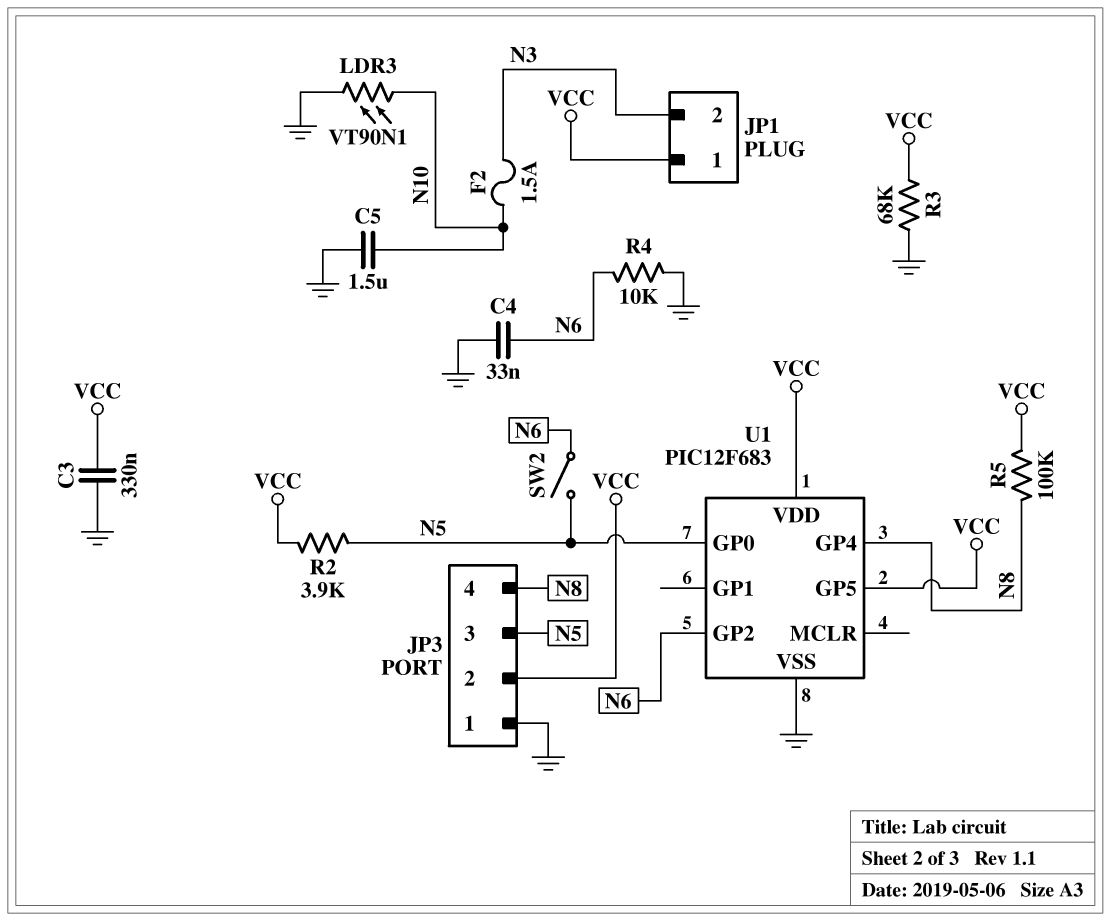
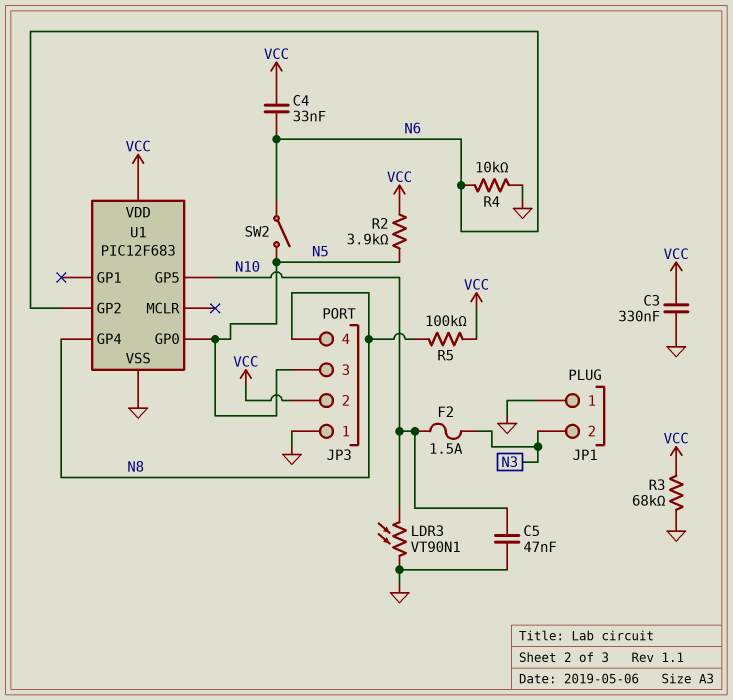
C4: 33nF (GND, N6) -> 33nF (N6, VCC)
C5: 1.5uF (GND, N10) -> 47nF (GND, N10)
JP1 pin 1: VCC -> GND
U1 pin GP5: VCC -> N10

